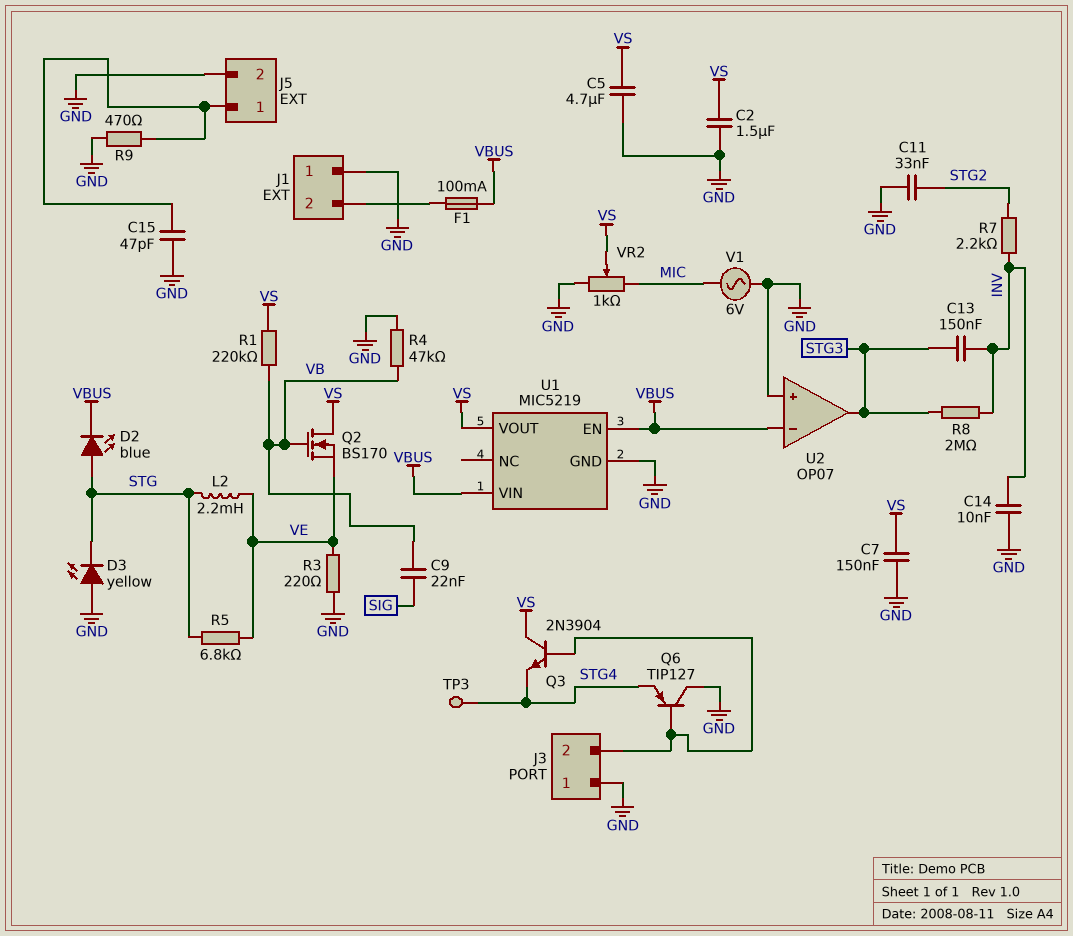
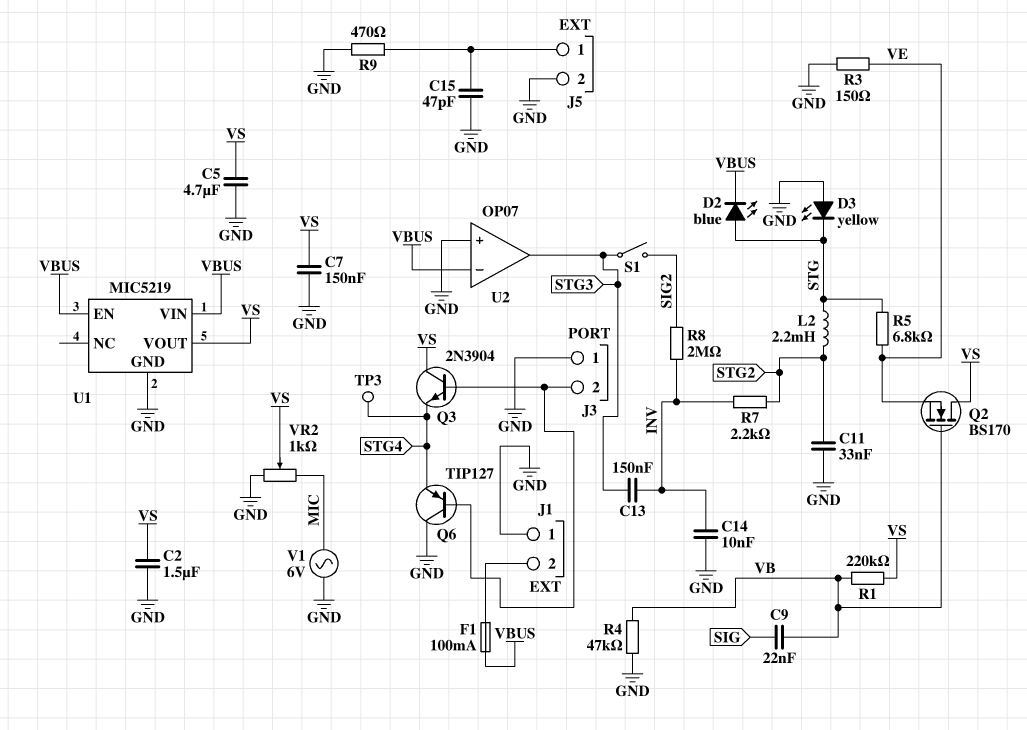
L2: 2.2mH (STG, VE) -> 2.2mH (STG, STG2)
R3: 220 (GND, VE) -> 150 (GND, VE)
R8: 2M (INV, STG3) -> 2M (INV, SIG2)
S1: none -> switch (SIG2, STG3)

